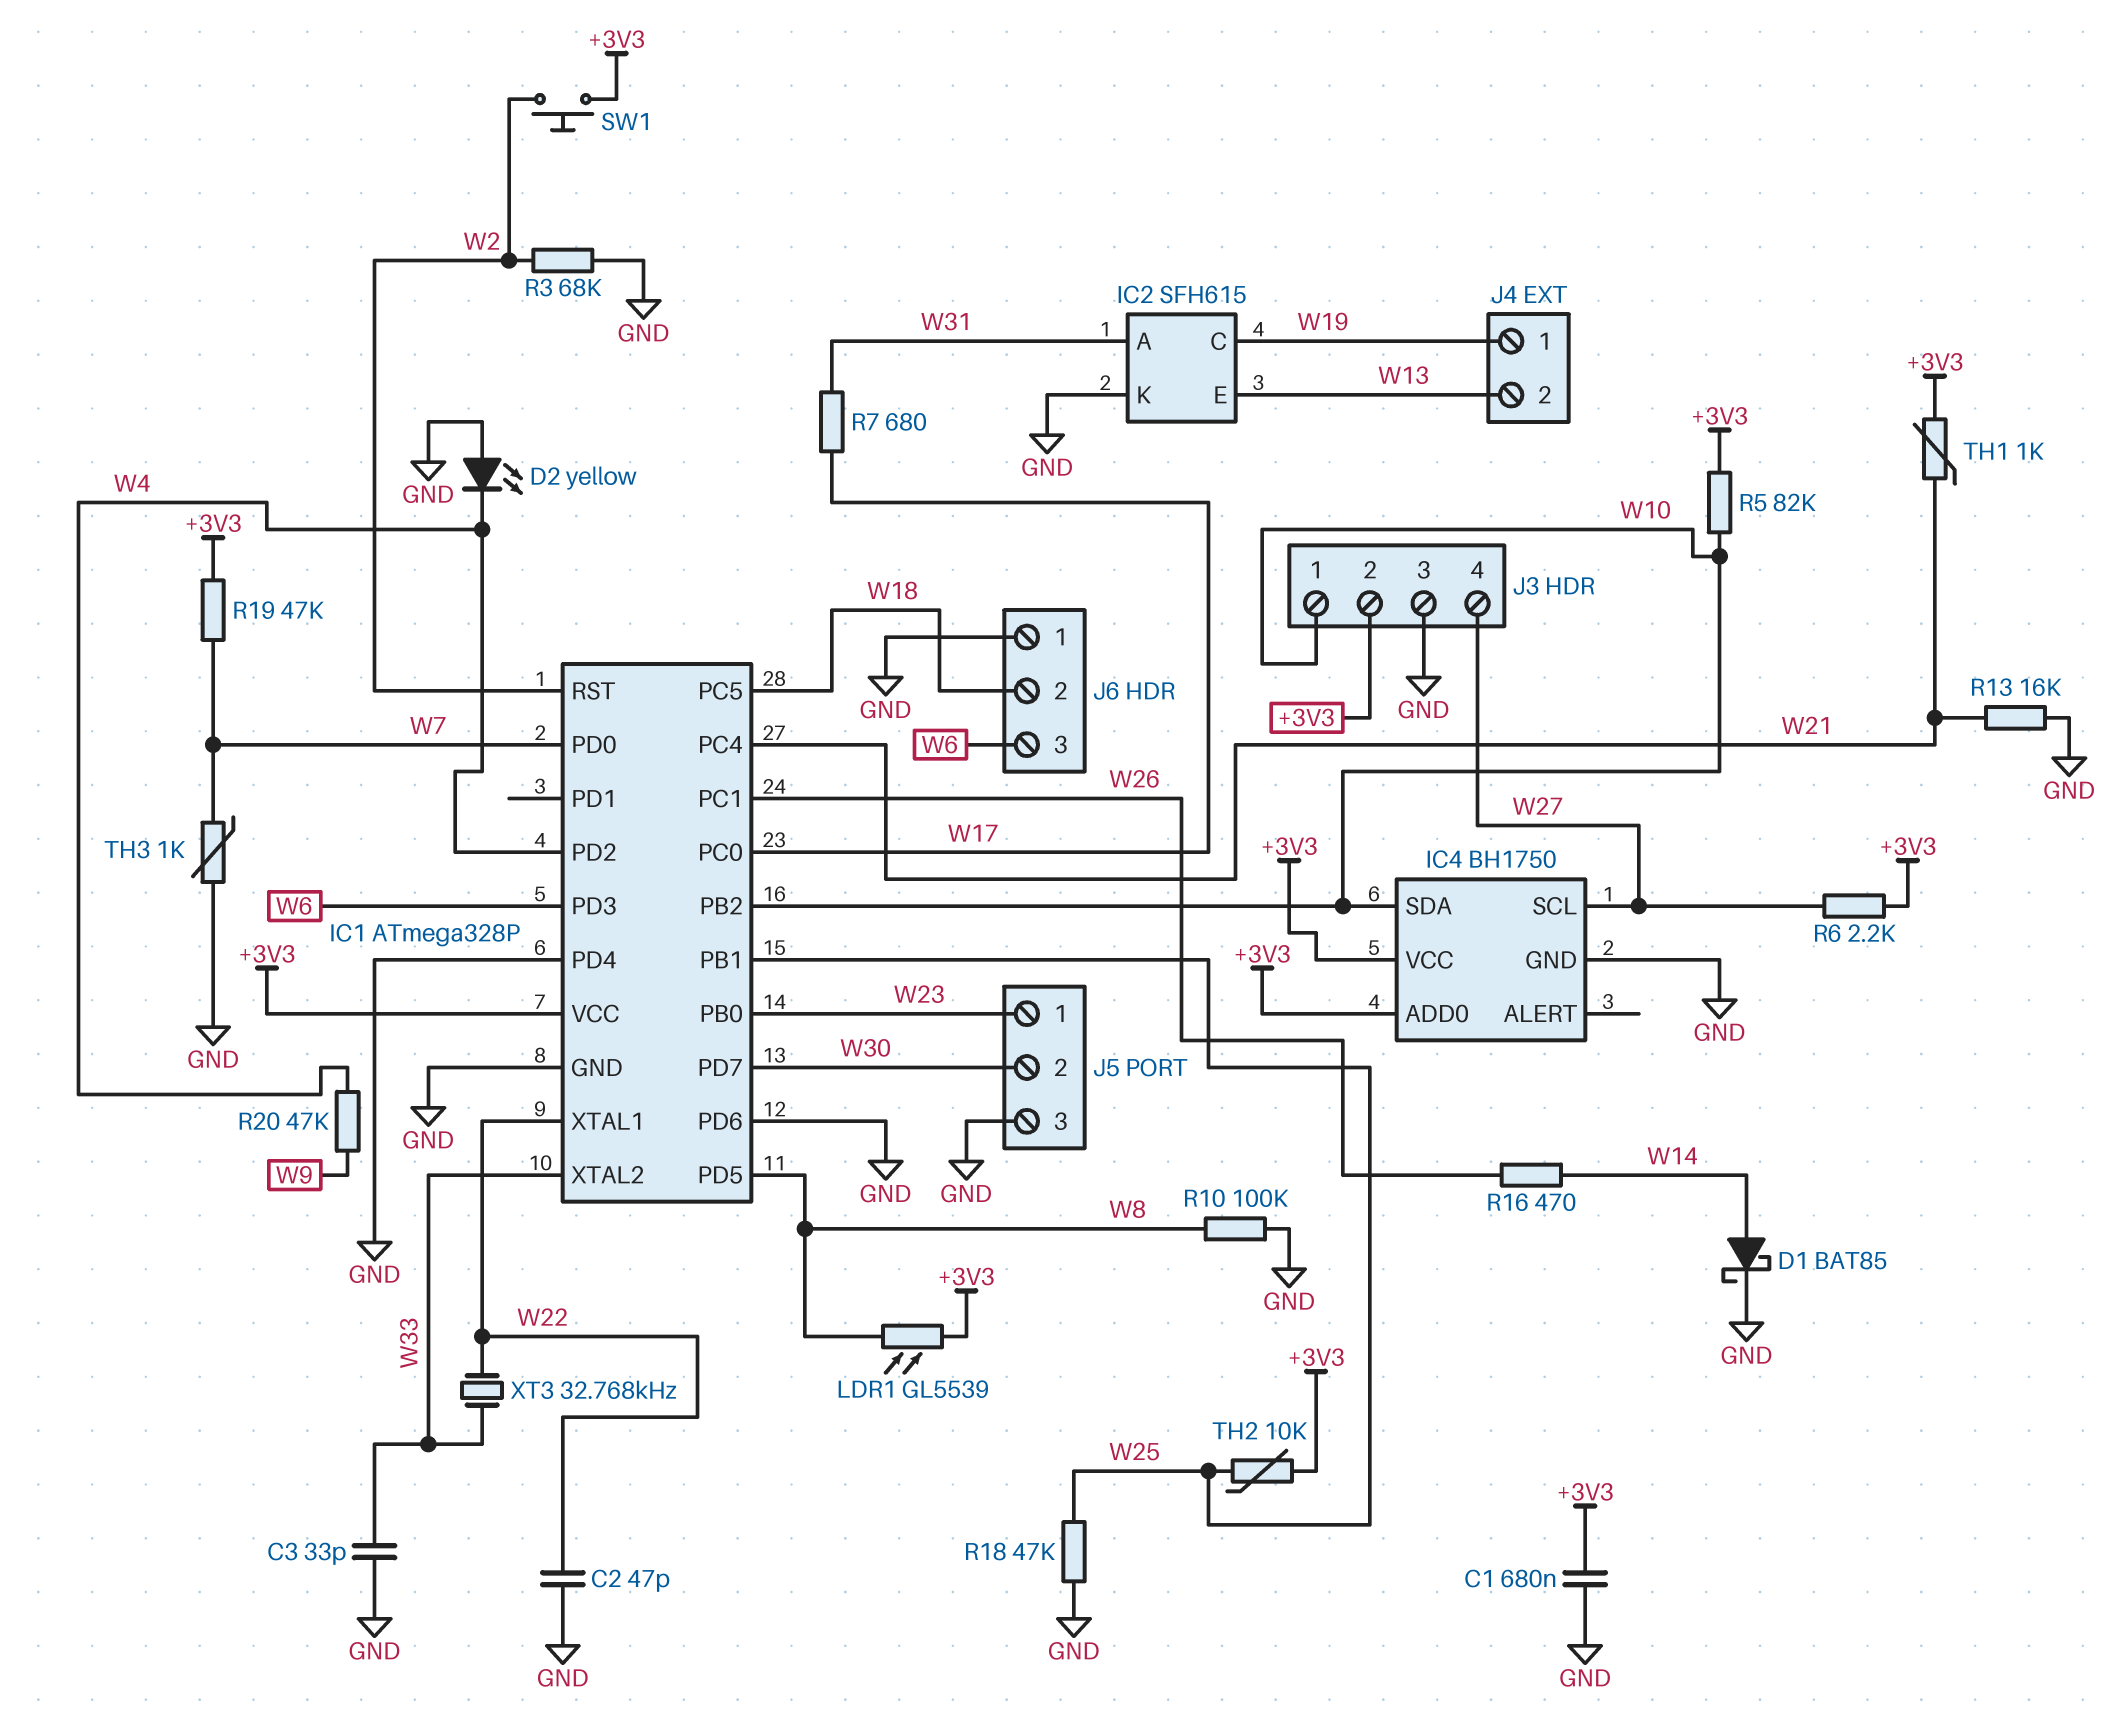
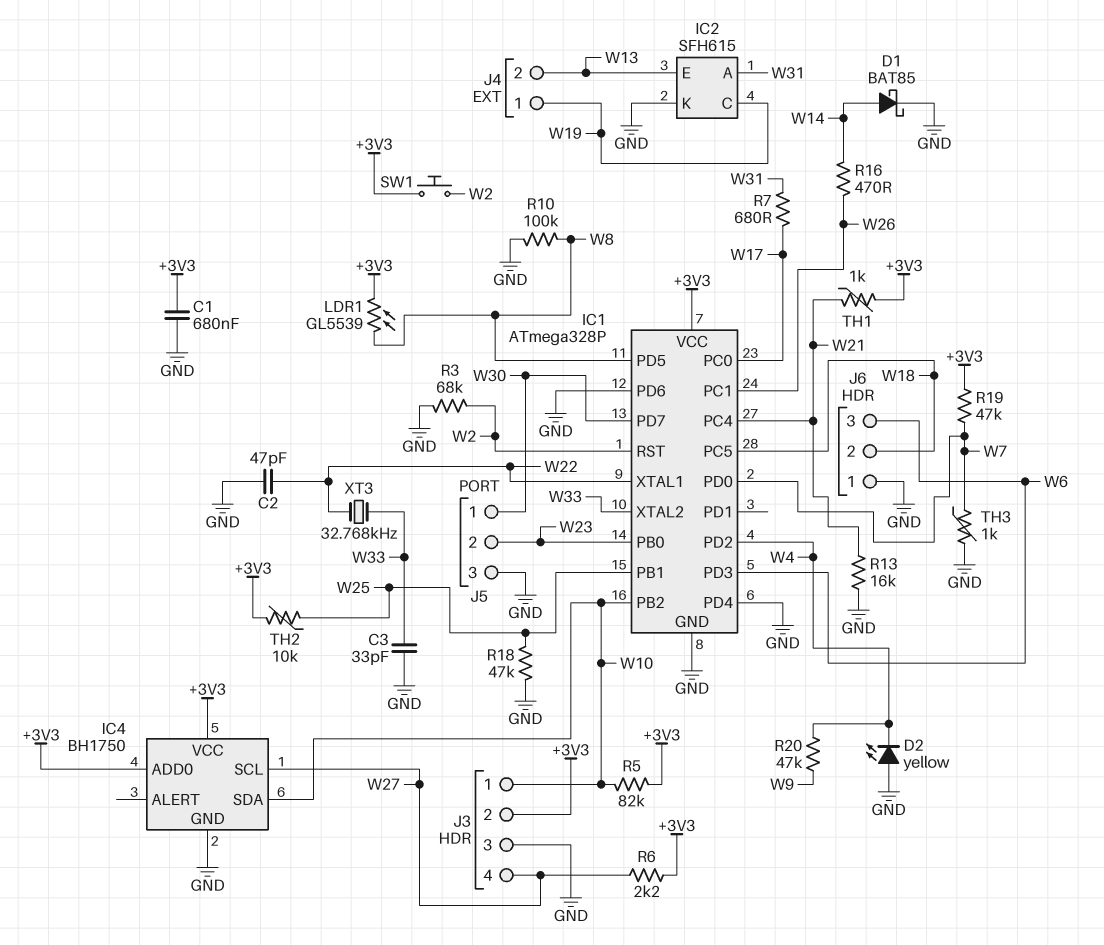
J5 pin 1: W23 -> W30
J5 pin 2: W30 -> W23

